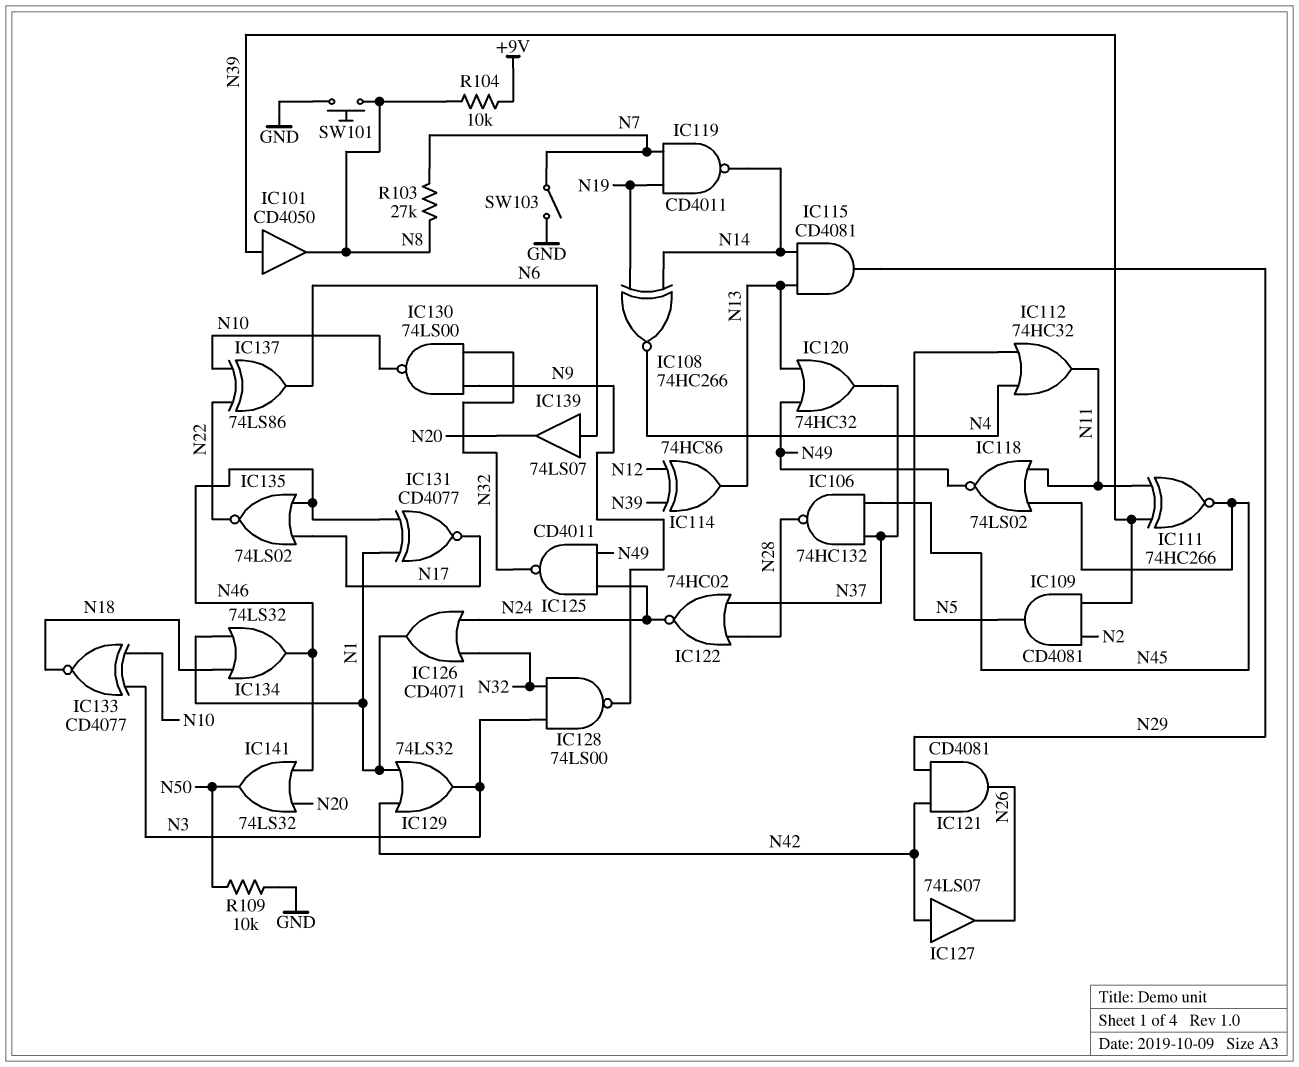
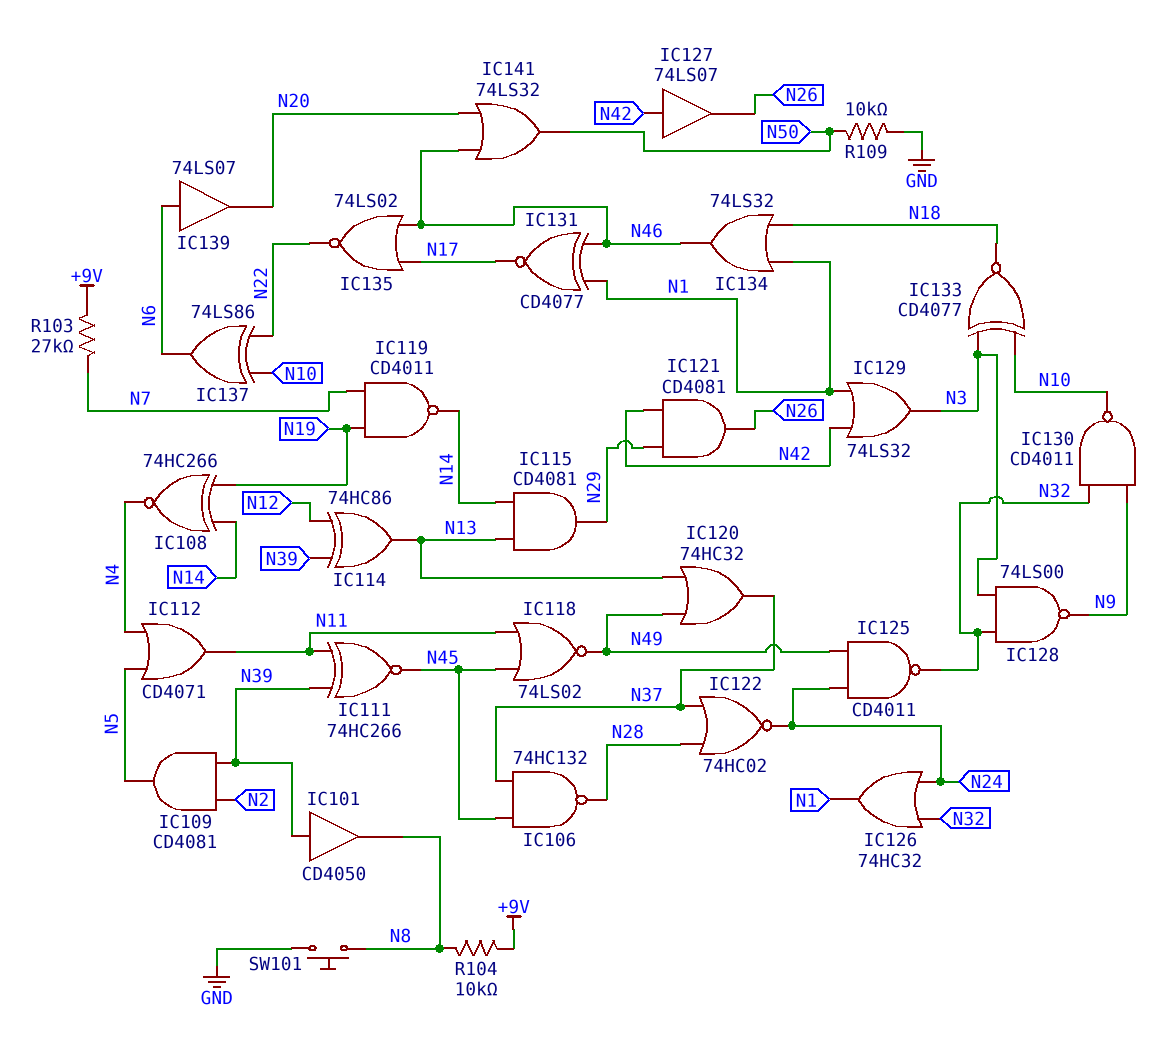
IC112: OR 74HC32 (in N4, in N5, out N11) -> OR CD4071 (in N4, in N5, out N11)
IC126: OR CD4071 (in N24, in N32, out N1) -> OR 74HC32 (in N24, in N32, out N1)
IC130: NAND 74LS00 (in N9, in N32, out N10) -> NAND CD4011 (in N9, in N32, out N10)
R103: 27k (N7, N8) -> 27k (+9V, N7)
SW103: switch (GND, N7) -> none

